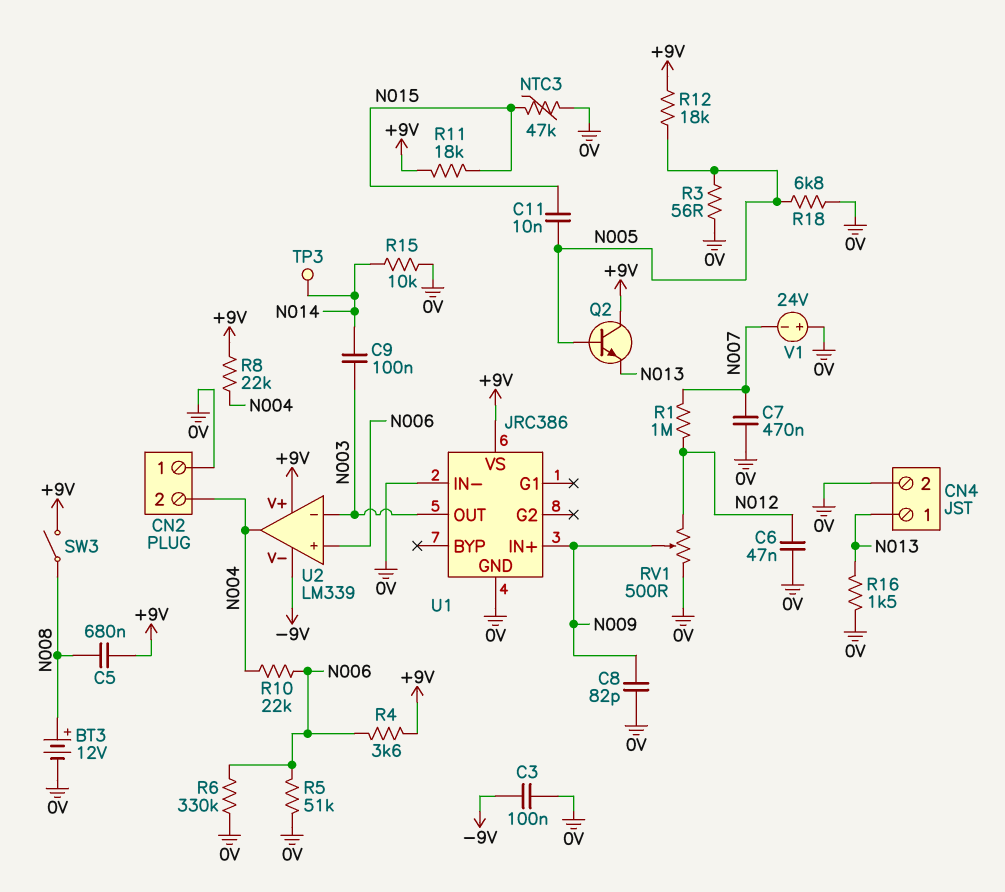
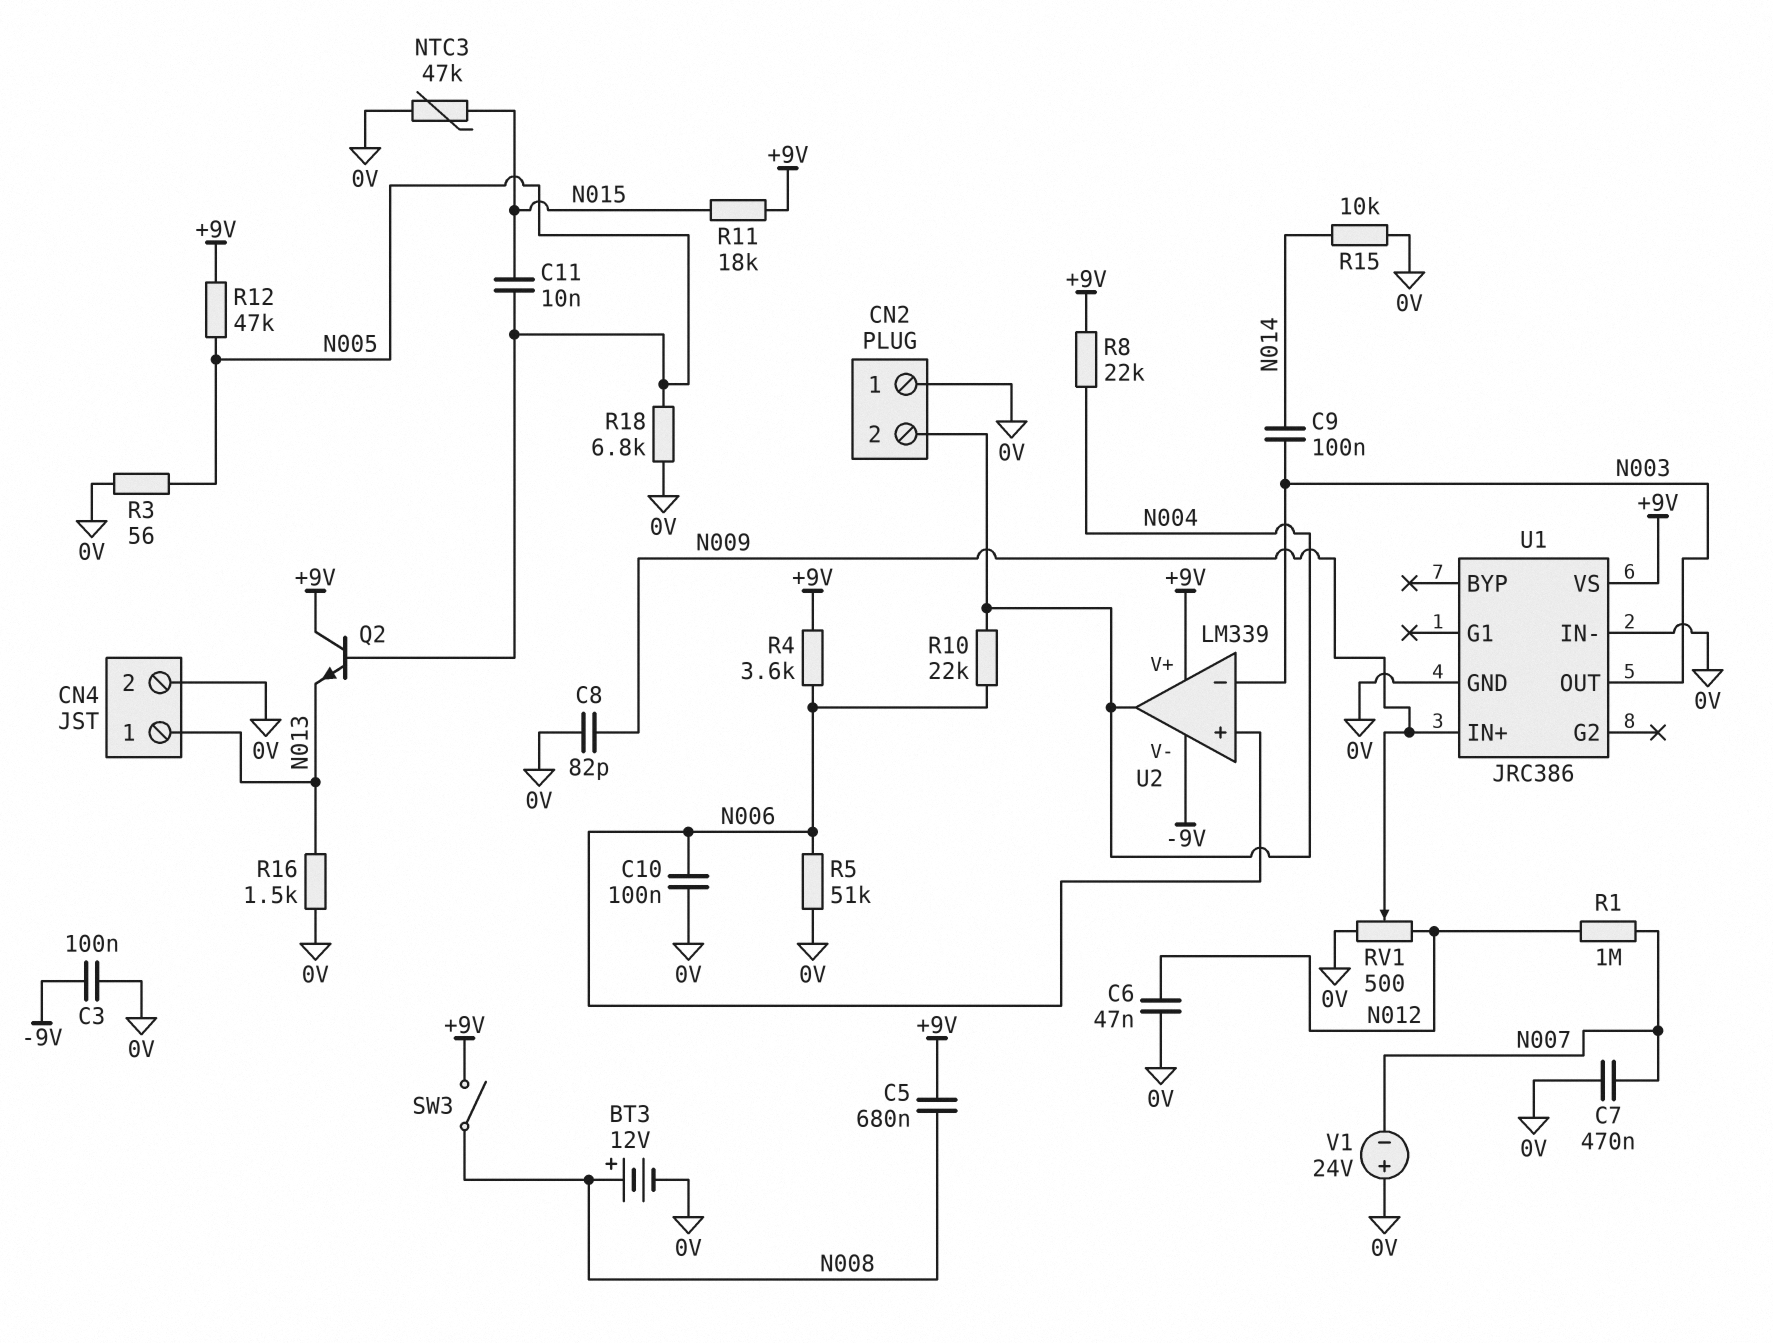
C10: none -> 100nF (0V, N006)
R6: 330k (0V, N006) -> none
R12: 18k (+9V, N005) -> 47k (+9V, N005)
TP3: test point (N014) -> none

